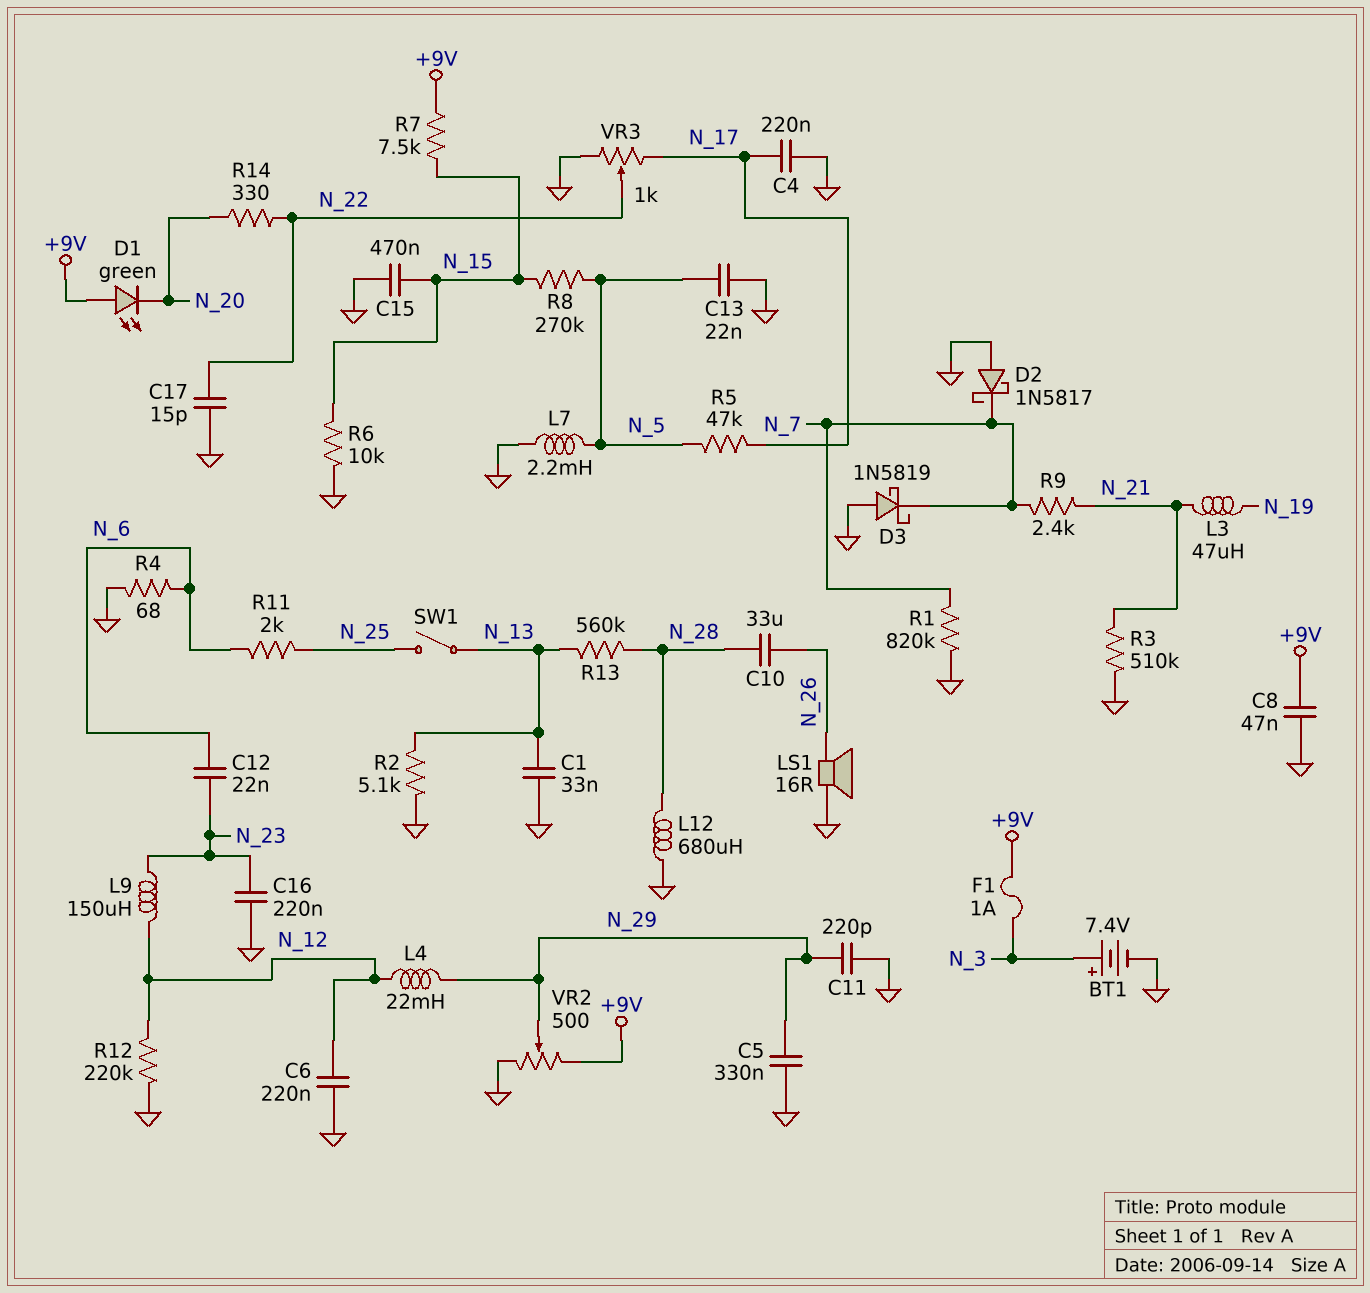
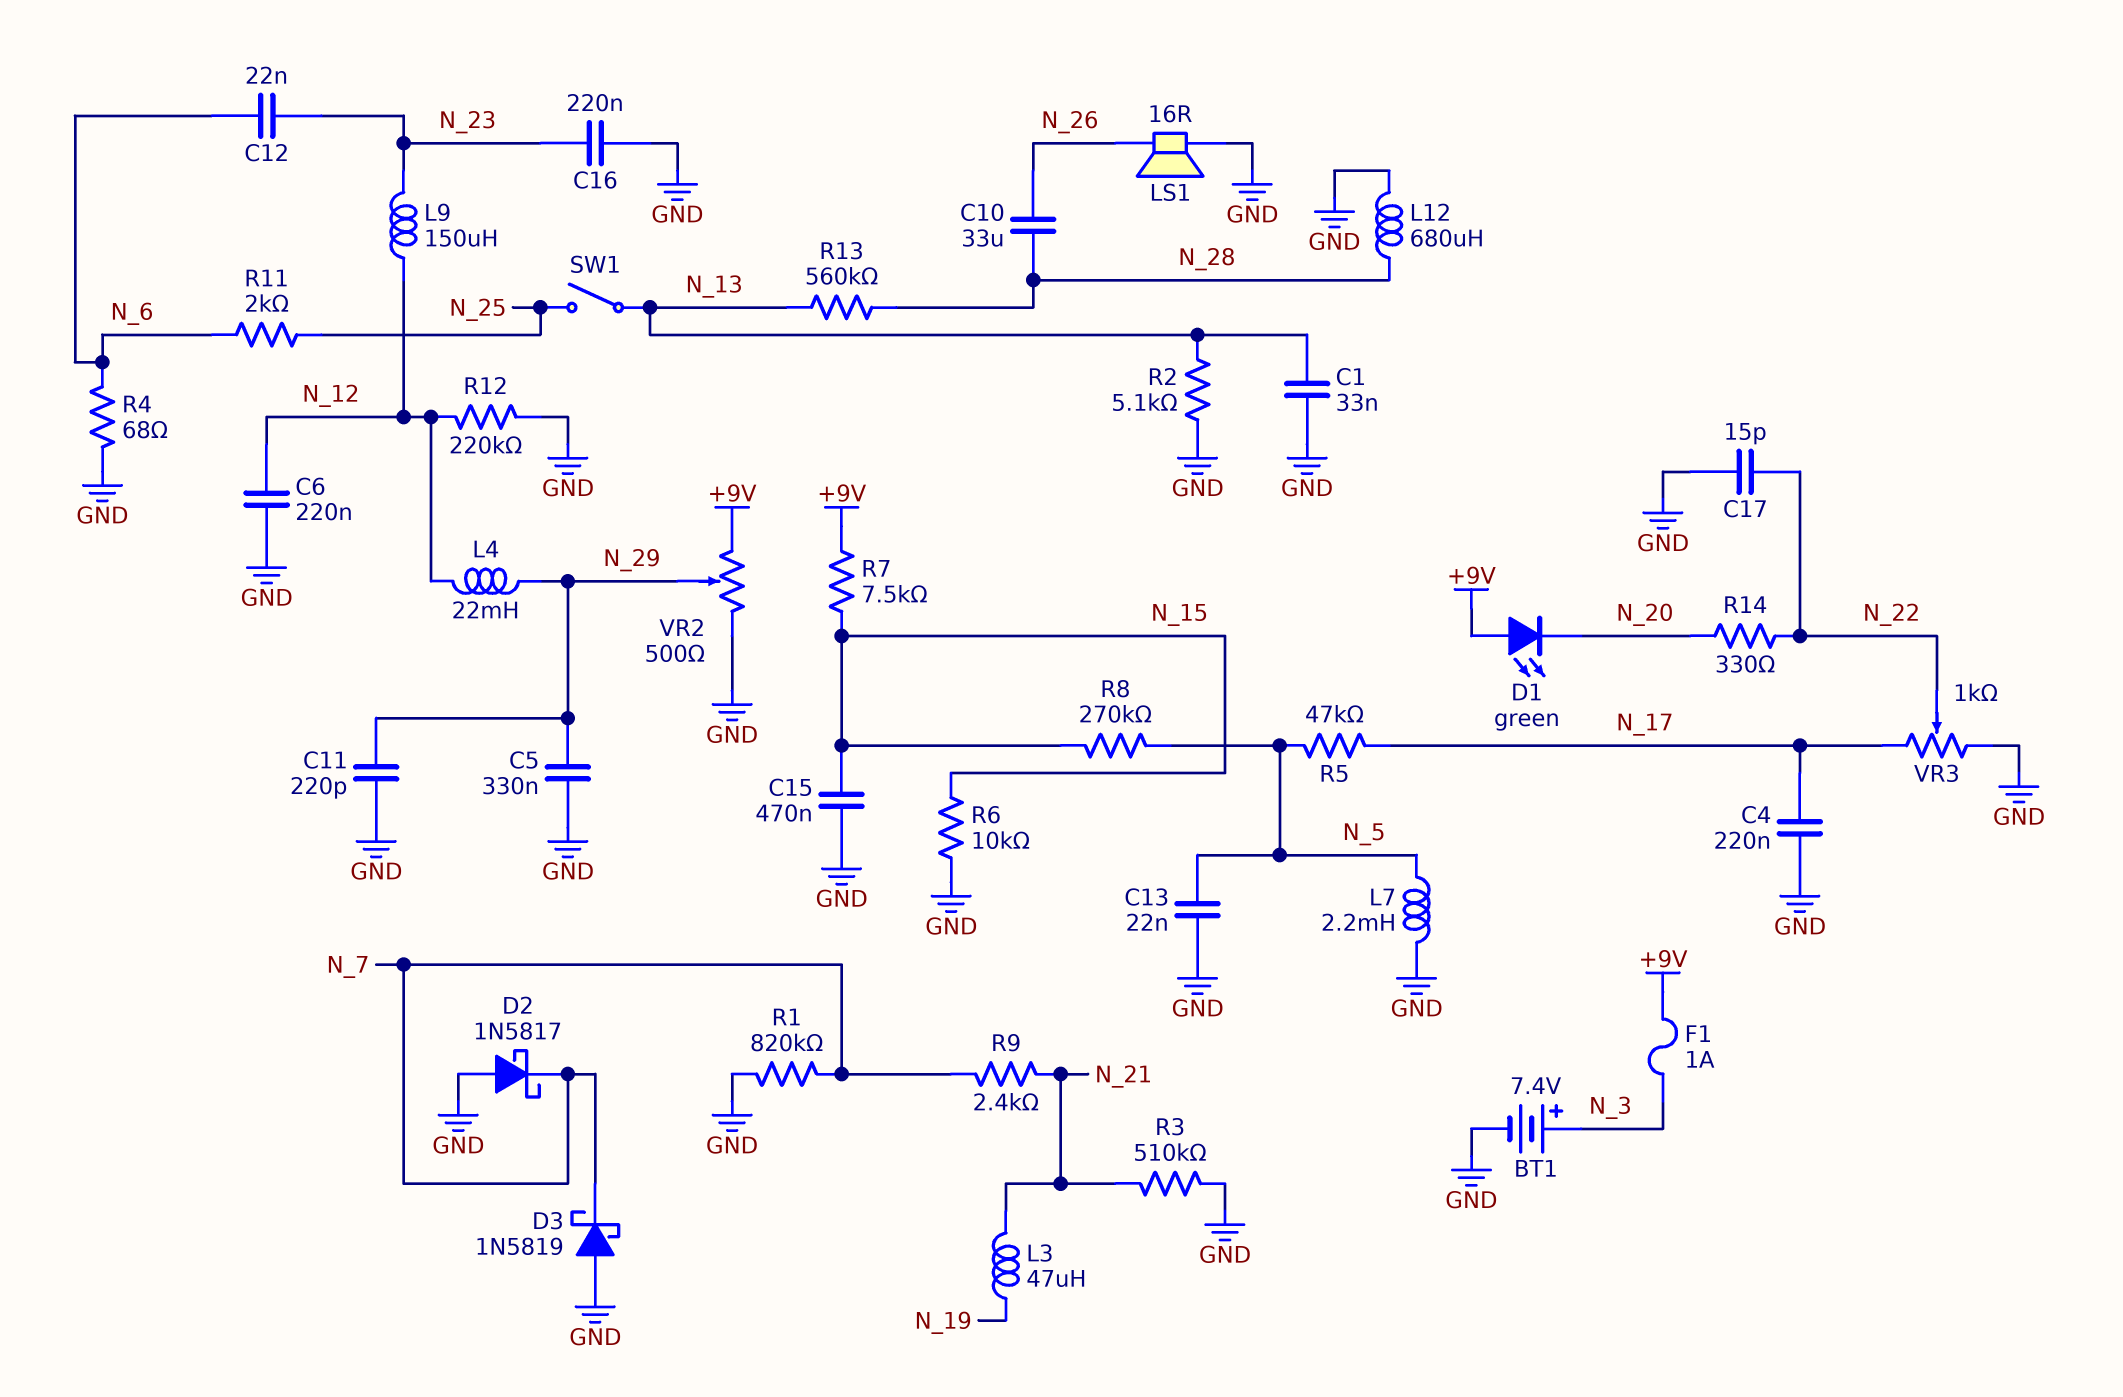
C8: 47nF (+9V, GND) -> none

